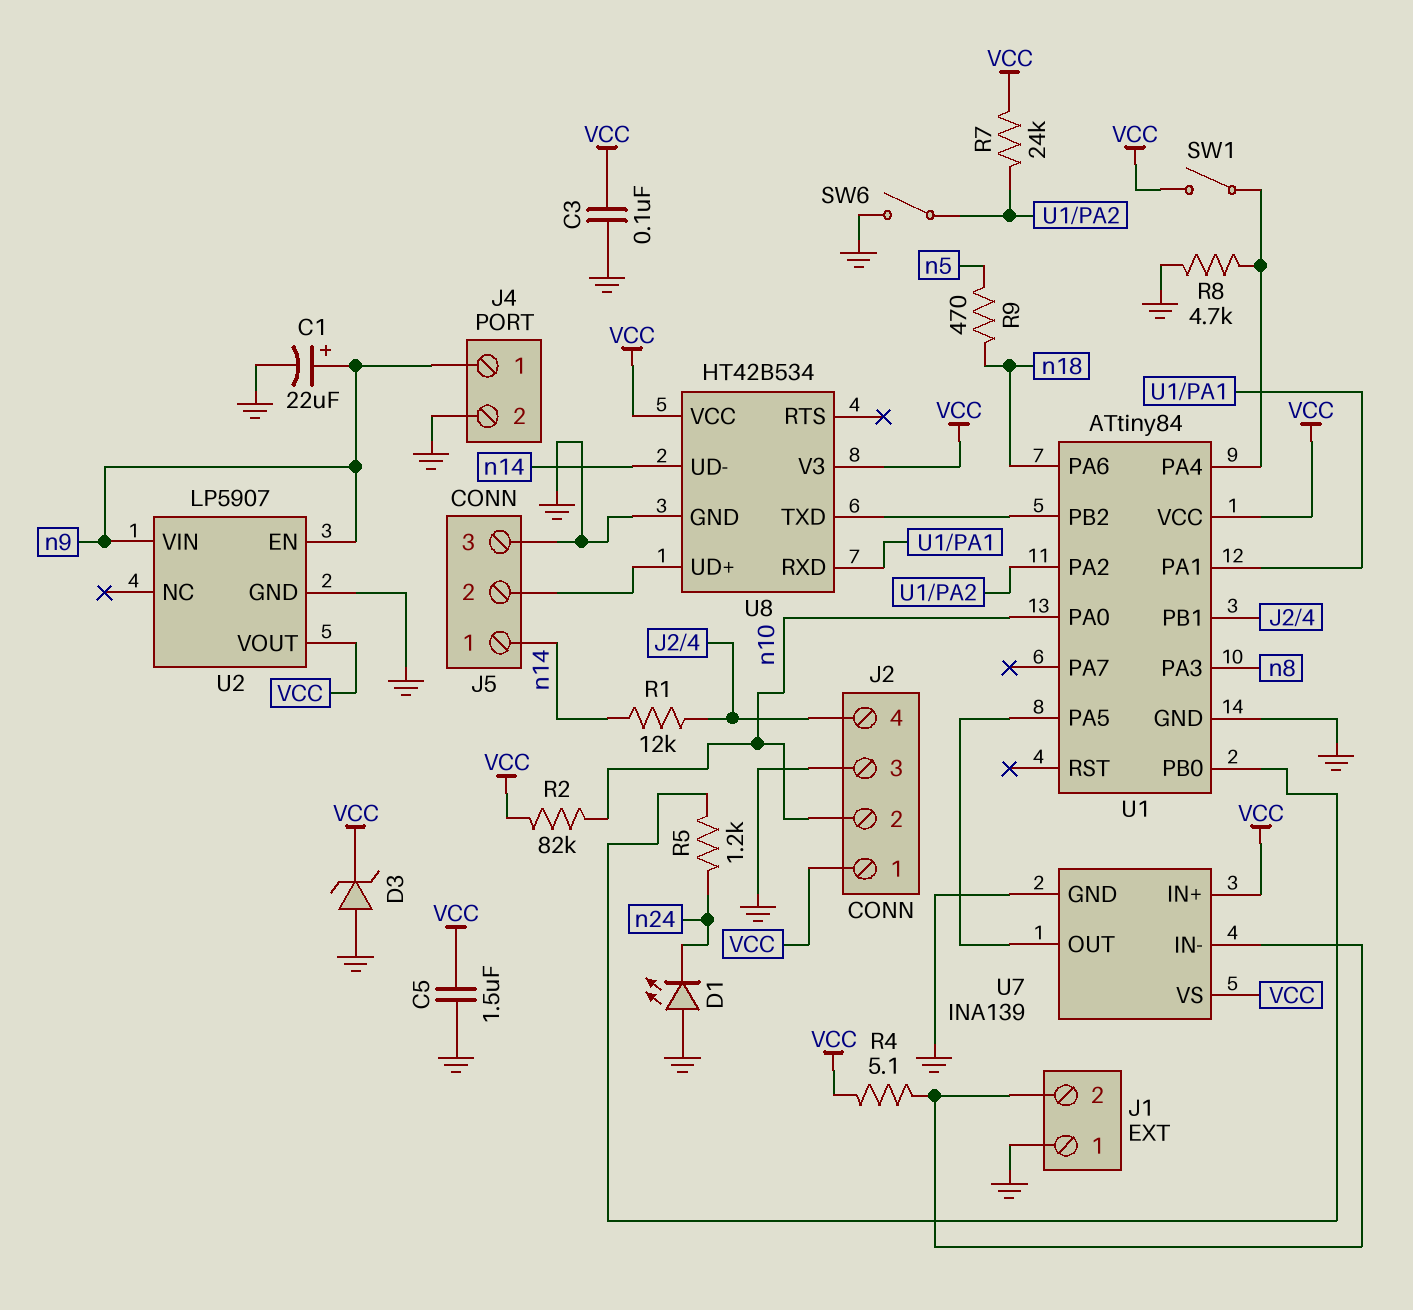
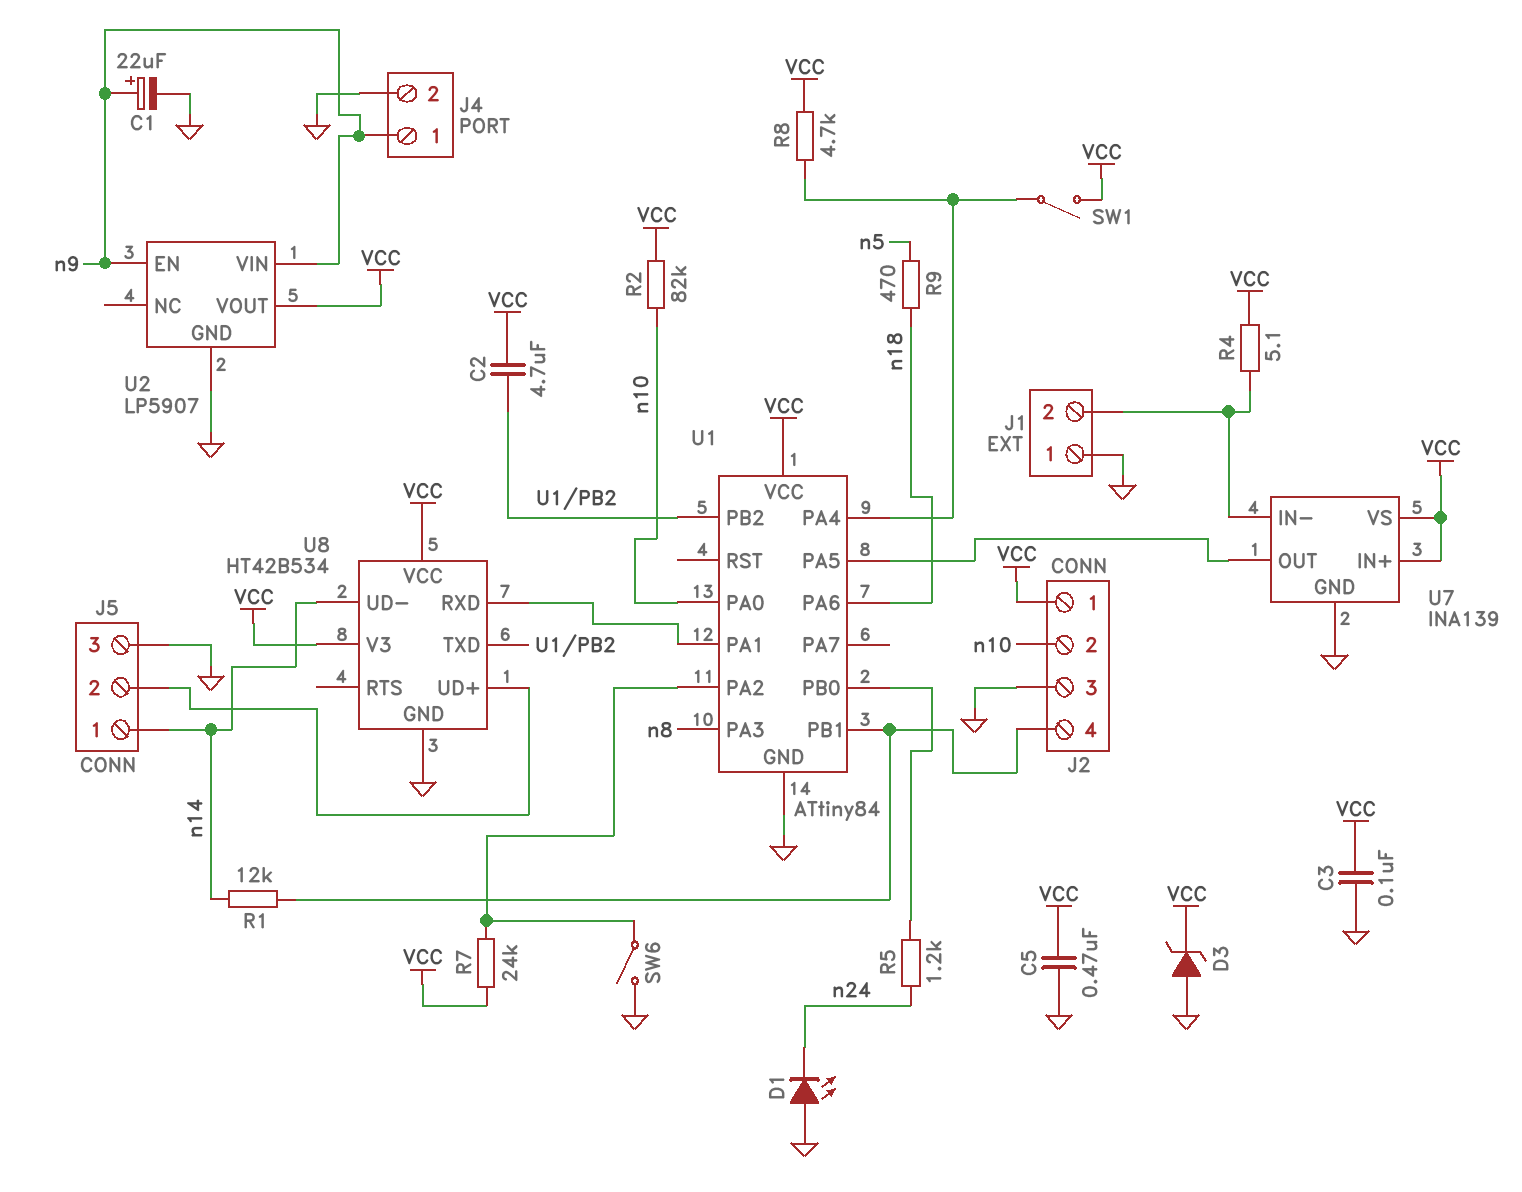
C2: none -> 4.7uF (U1/PB2, VCC)
C5: 1.5uF (GND, VCC) -> 470nF (GND, VCC)
R8: 4.7k (GND, U1/PA4) -> 4.7k (U1/PA4, VCC)

